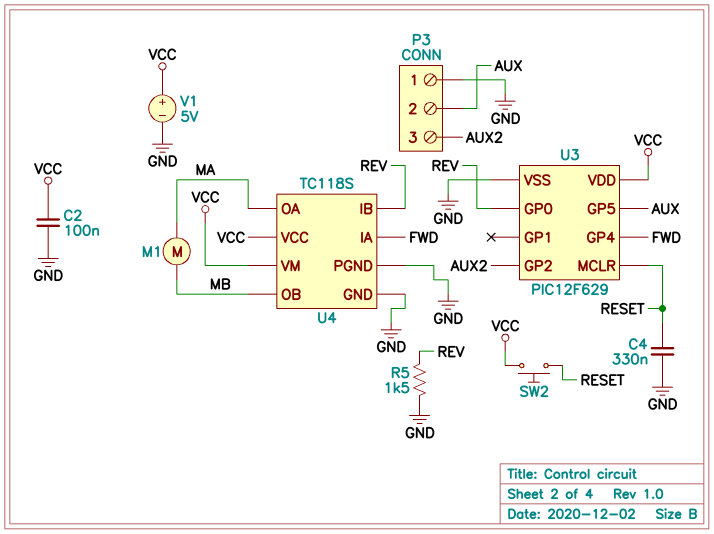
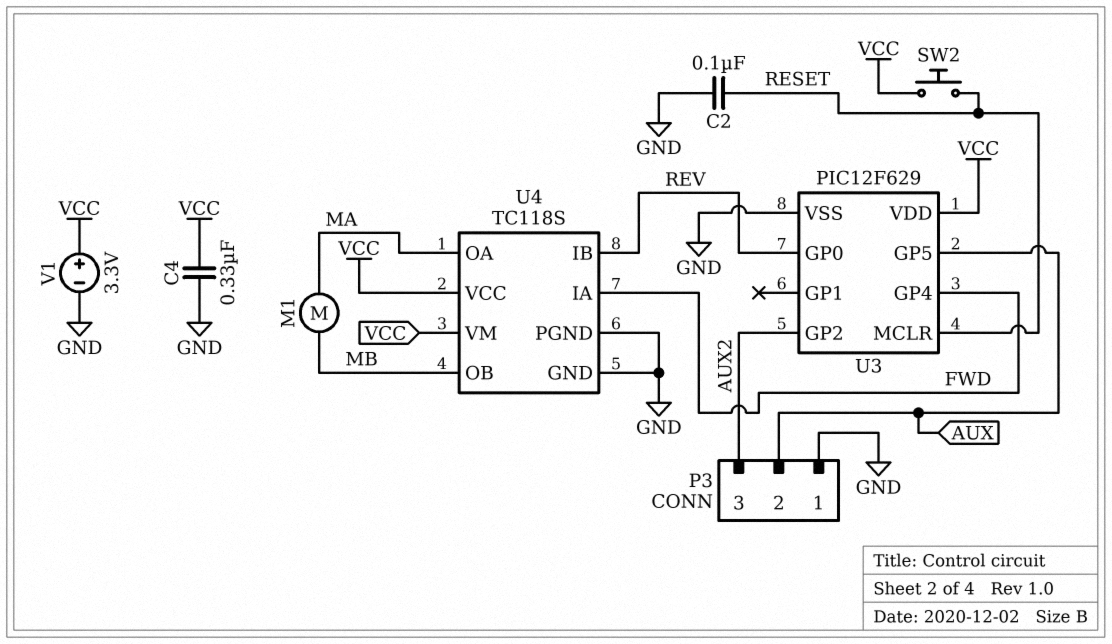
C2: 100nF (GND, VCC) -> 100nF (GND, RESET)
C4: 330nF (GND, RESET) -> 330nF (GND, VCC)
R5: 1.5k (GND, REV) -> none
V1: 5V (plus VCC, minus GND) -> 3.3V (plus VCC, minus GND)

